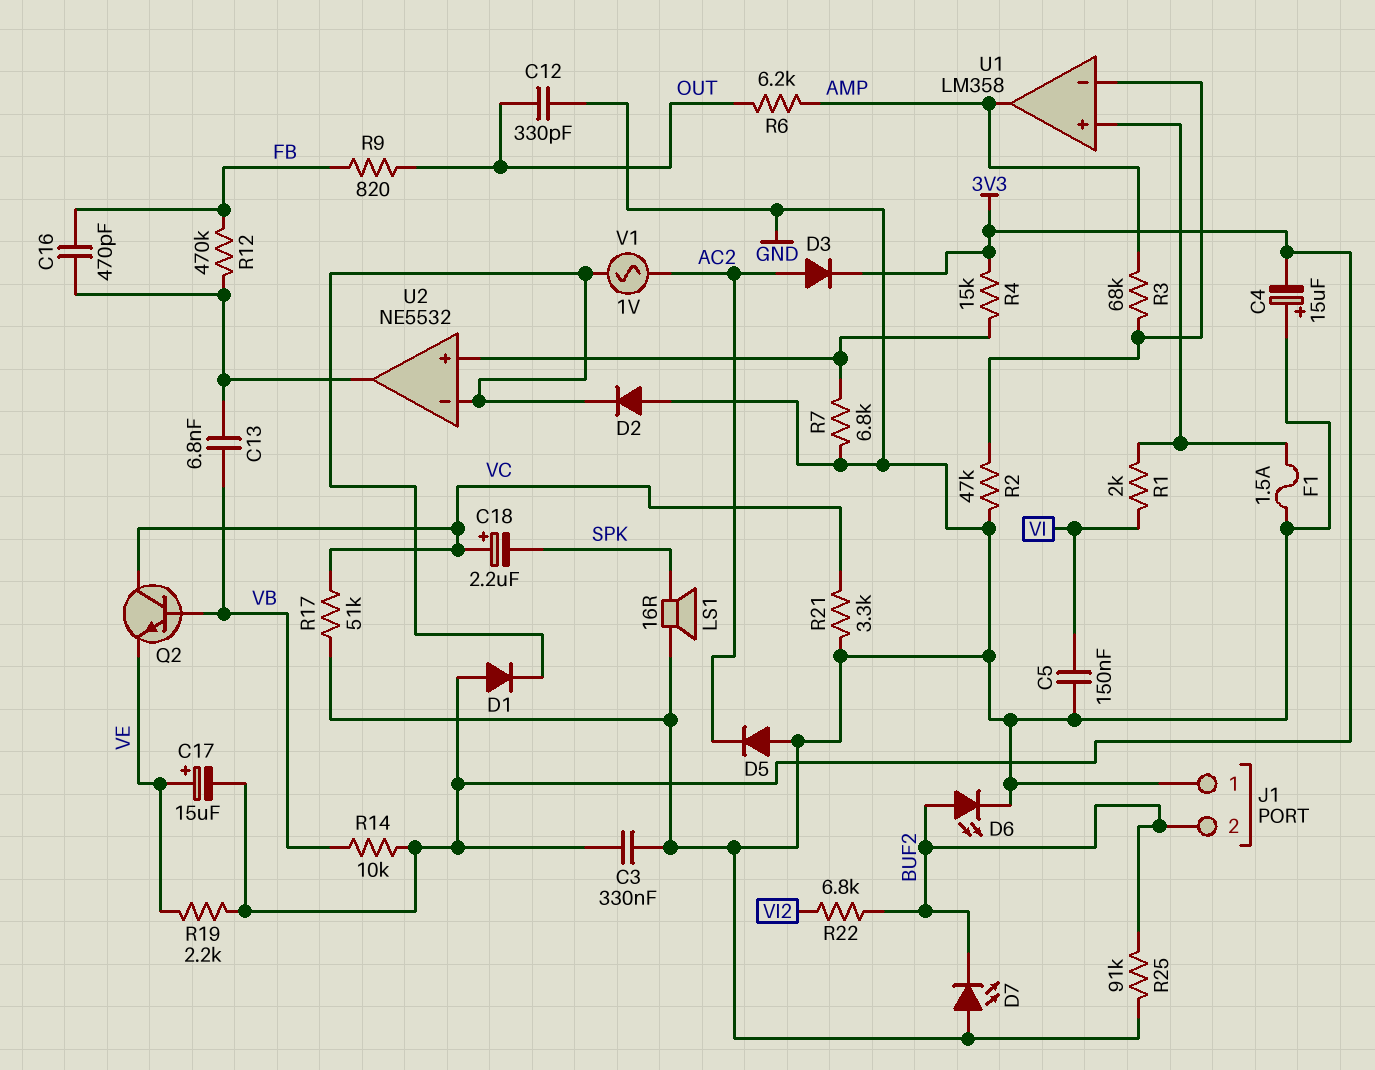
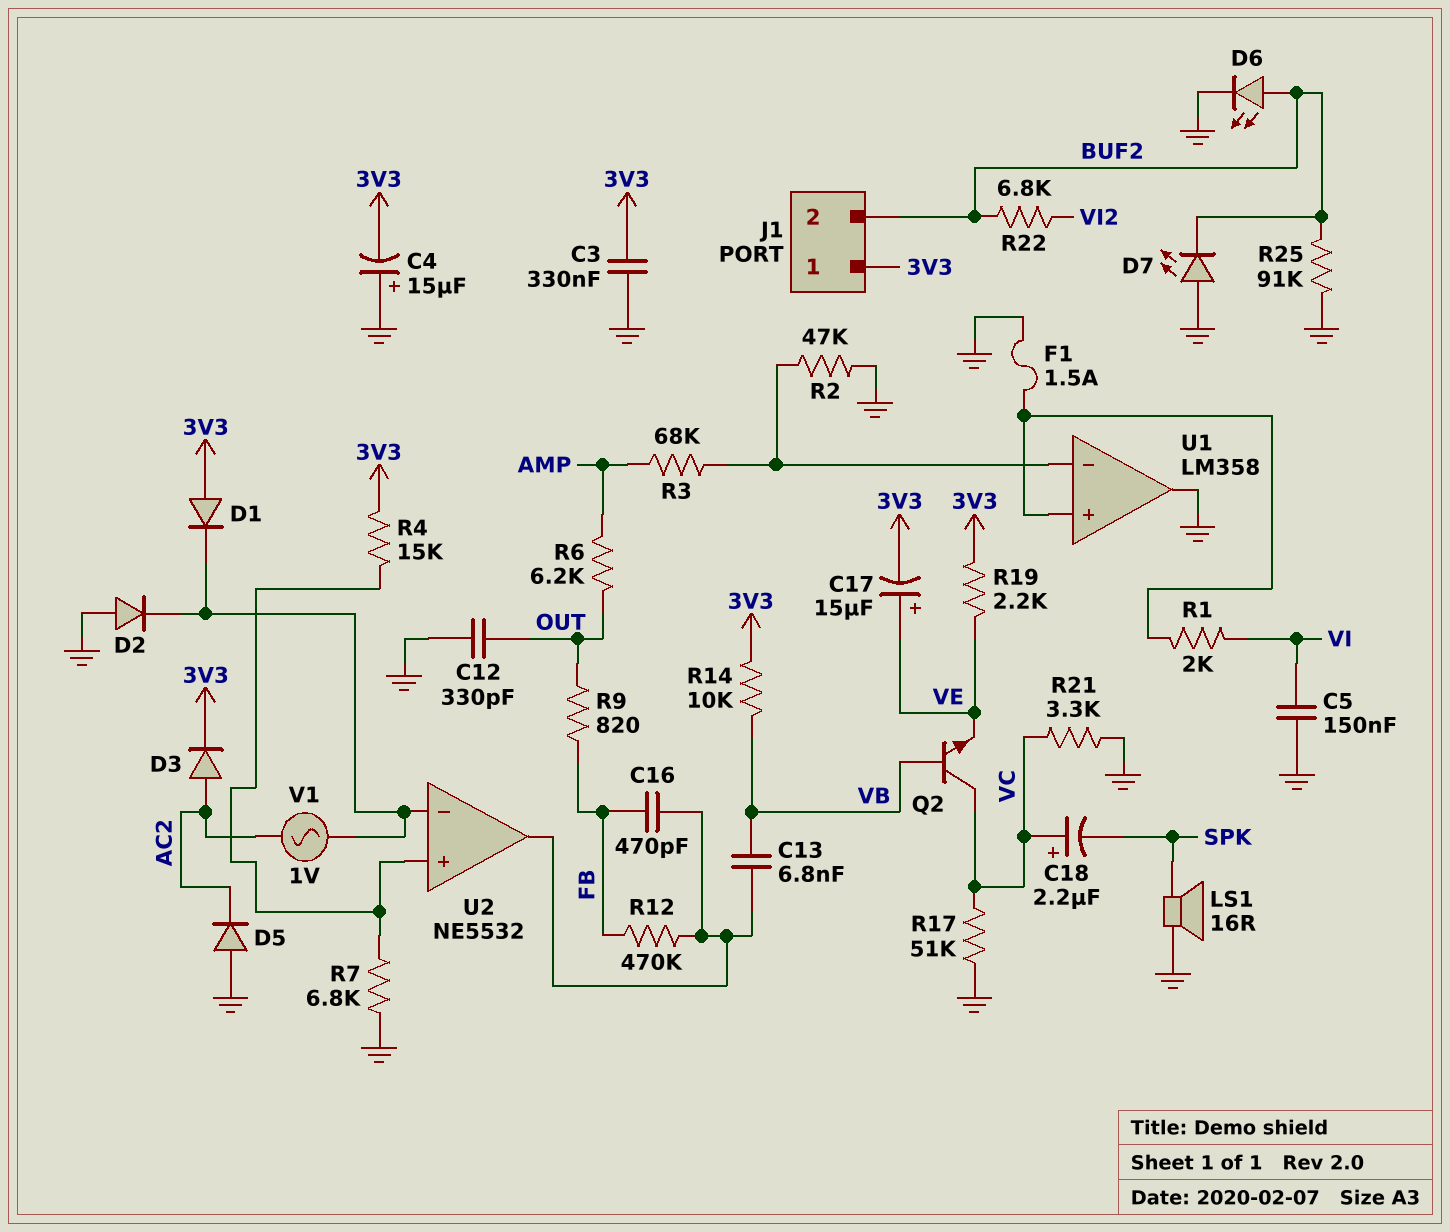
J1 pin 1: GND -> 3V3
U1 pin out: AMP -> GND

